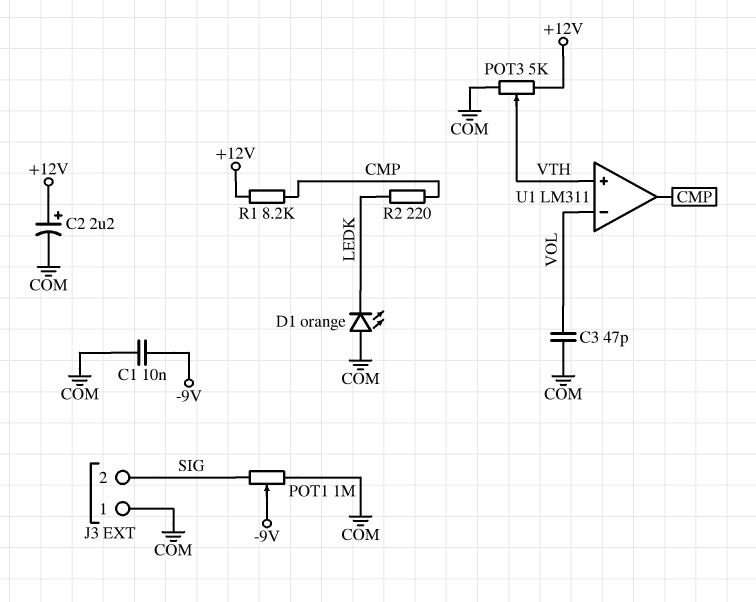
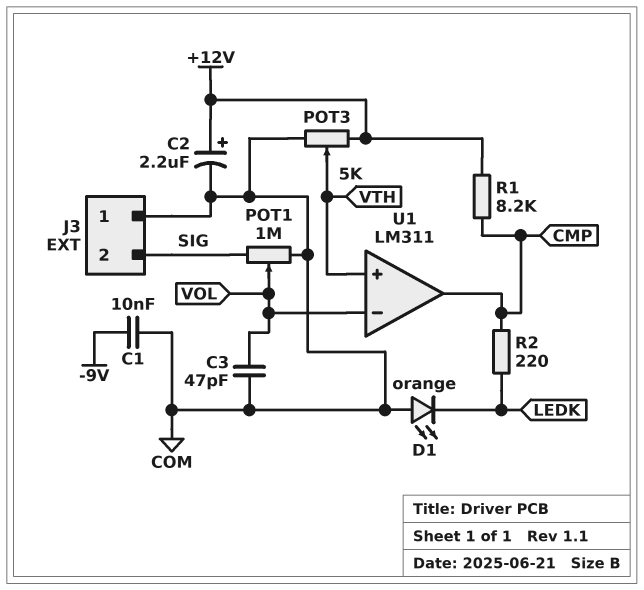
POT1: 1M (COM, SIG, wiper -9V) -> 1M (COM, SIG, wiper VOL)

